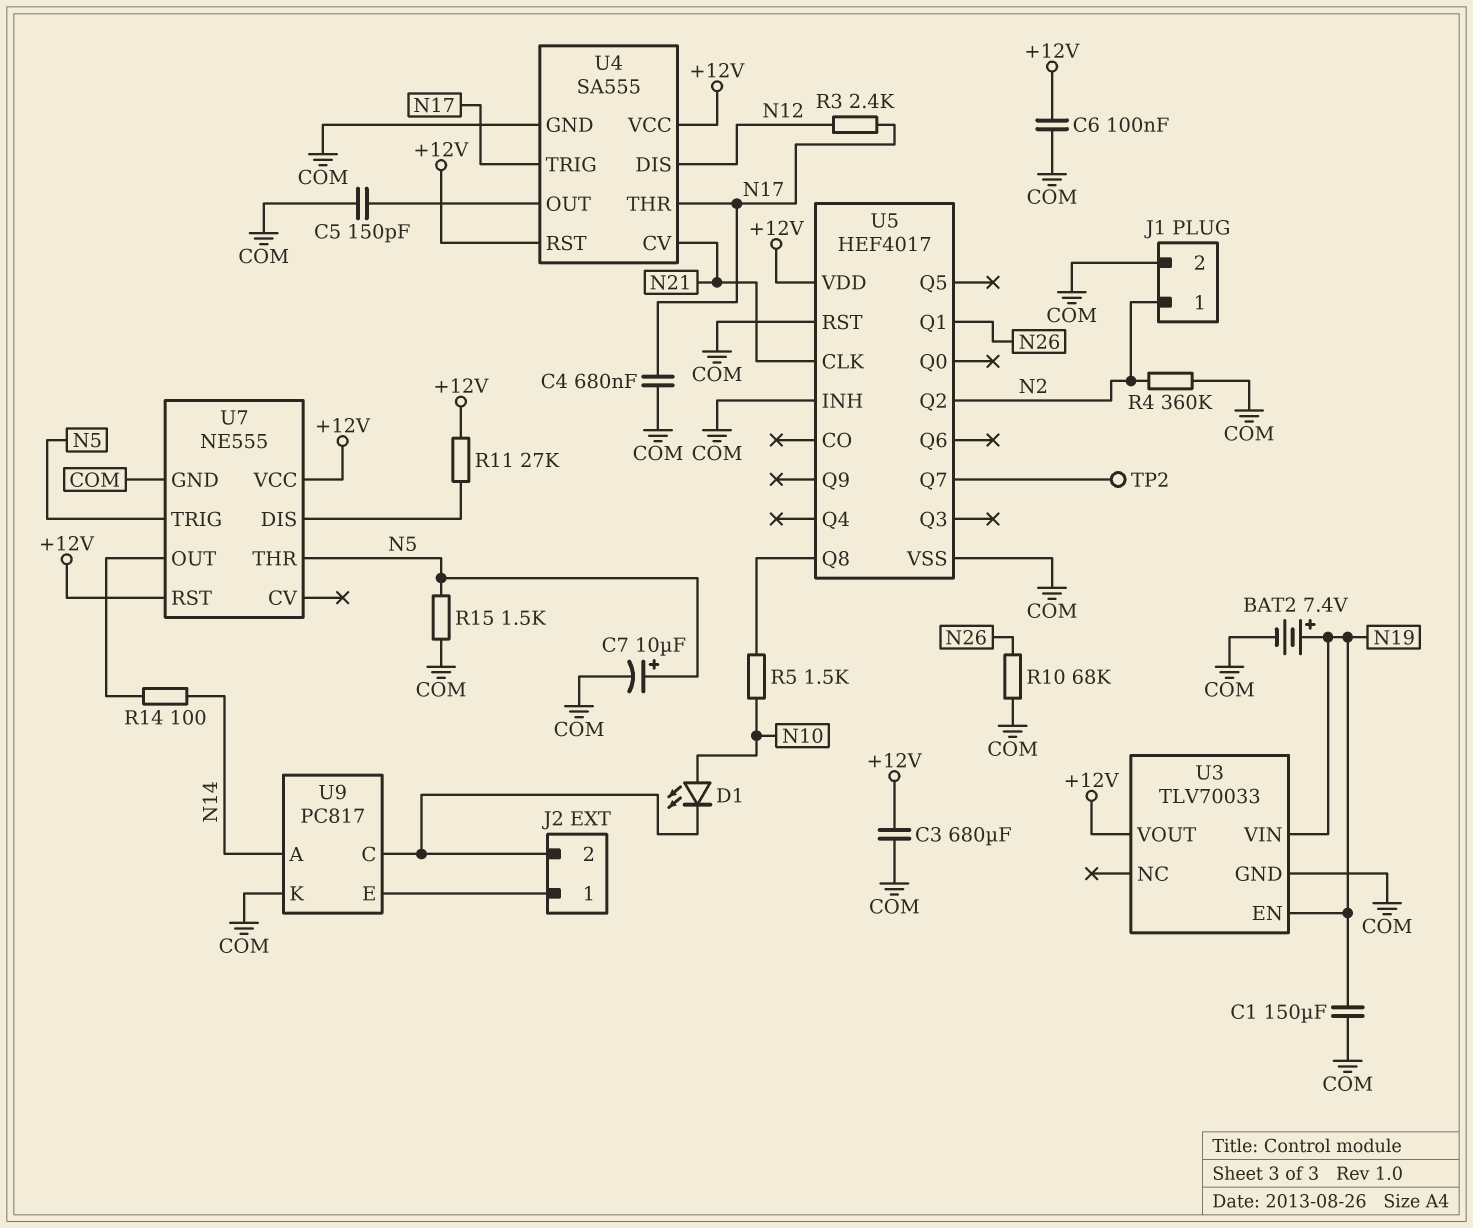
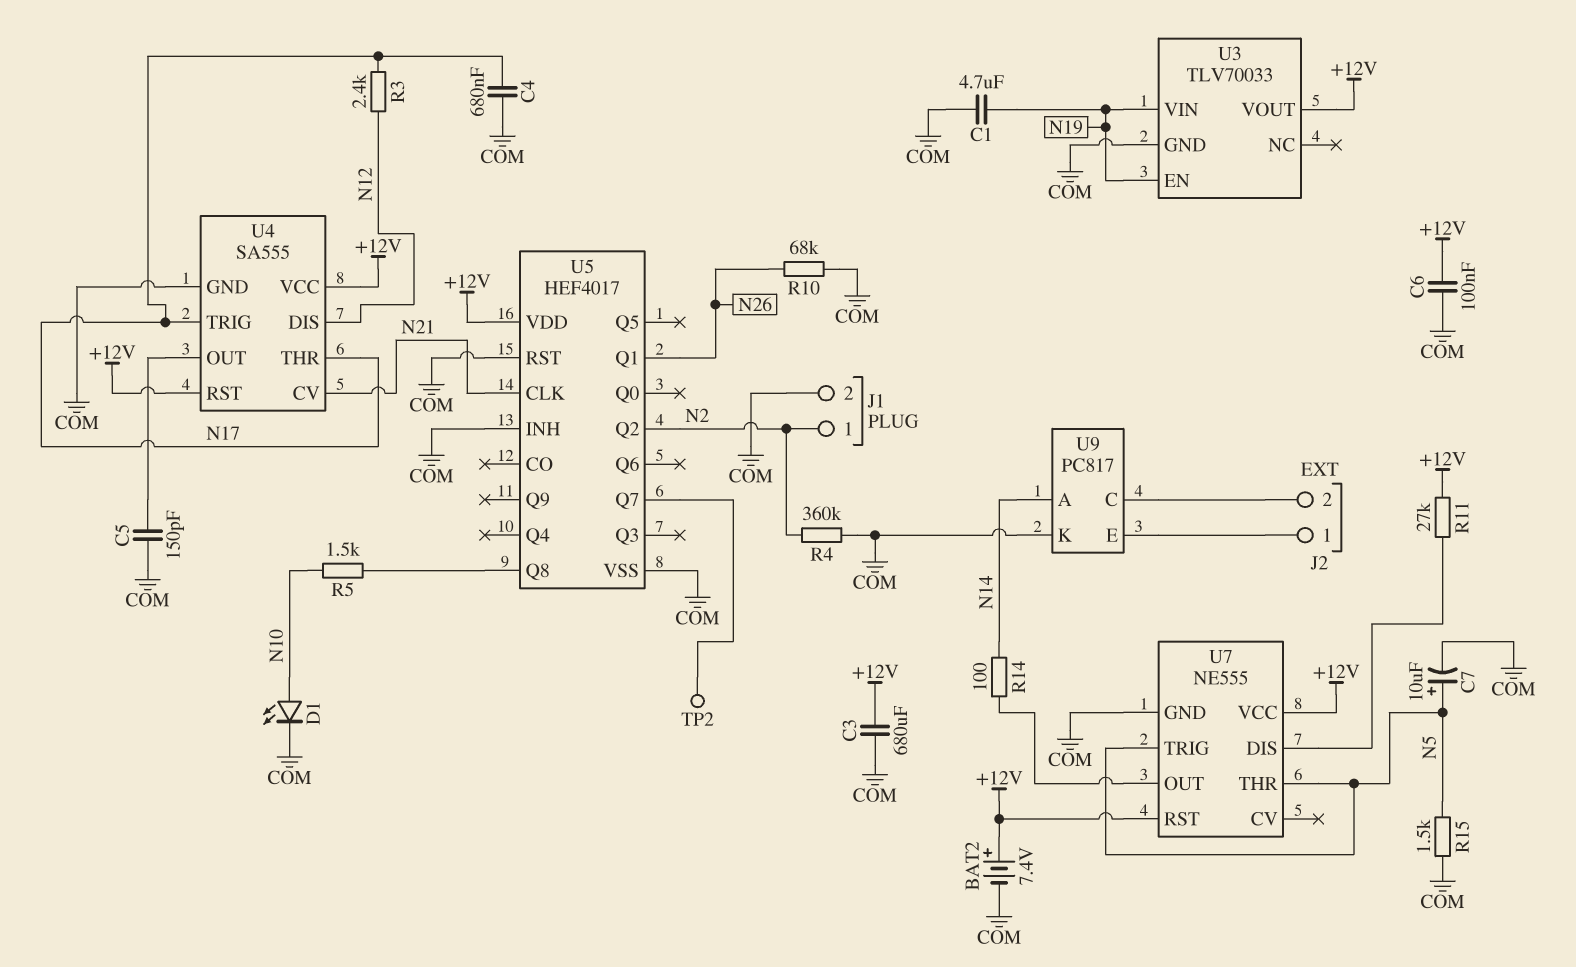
BAT2: 7.4V (plus N19, minus COM) -> 7.4V (plus +12V, minus COM)
C1: 150uF (COM, N19) -> 4.7uF (COM, N19)
D1: LED (A N10, K J2/2) -> LED (A N10, K COM)

